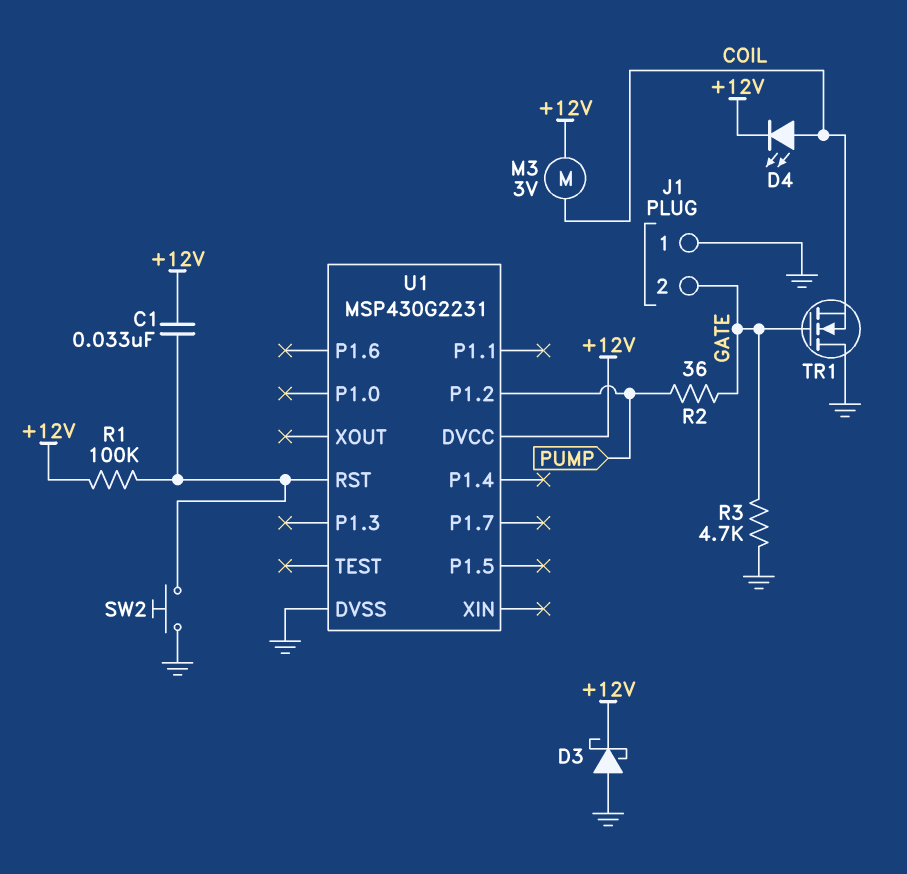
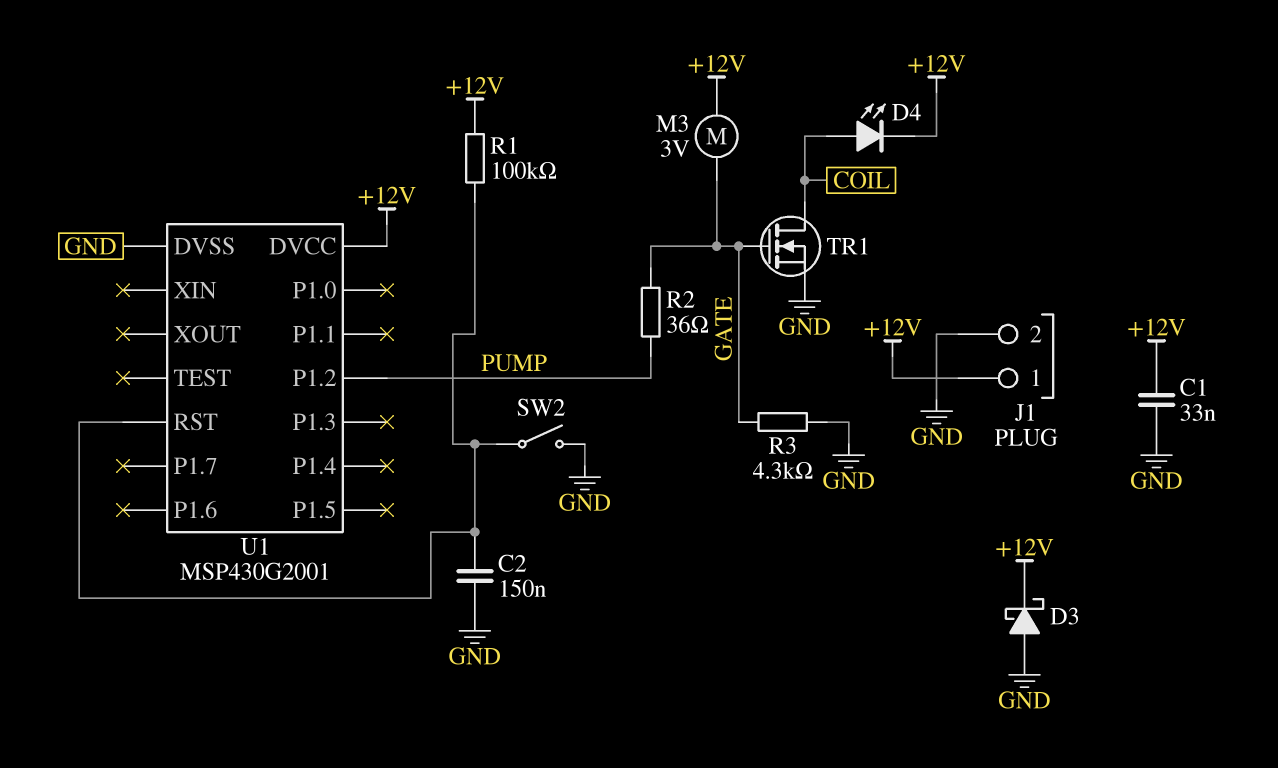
C1: 33nF (+12V, U1/RST) -> 33nF (+12V, GND)
C2: none -> 150nF (GND, U1/RST)
J1 pin 1: GND -> +12V
J1 pin 2: GATE -> GND
M3: motor 3V (+12V, COIL) -> motor 3V (+12V, GATE)
R3: 4.7k (GATE, GND) -> 4.3k (GATE, GND)
SW2: button (GND, U1/RST) -> switch (GND, U1/RST)
TR1: NMOS (G GATE, D GND, S COIL) -> NMOS (G GATE, D COIL, S GND)
U1: MSP430G2231 -> MSP430G2001

